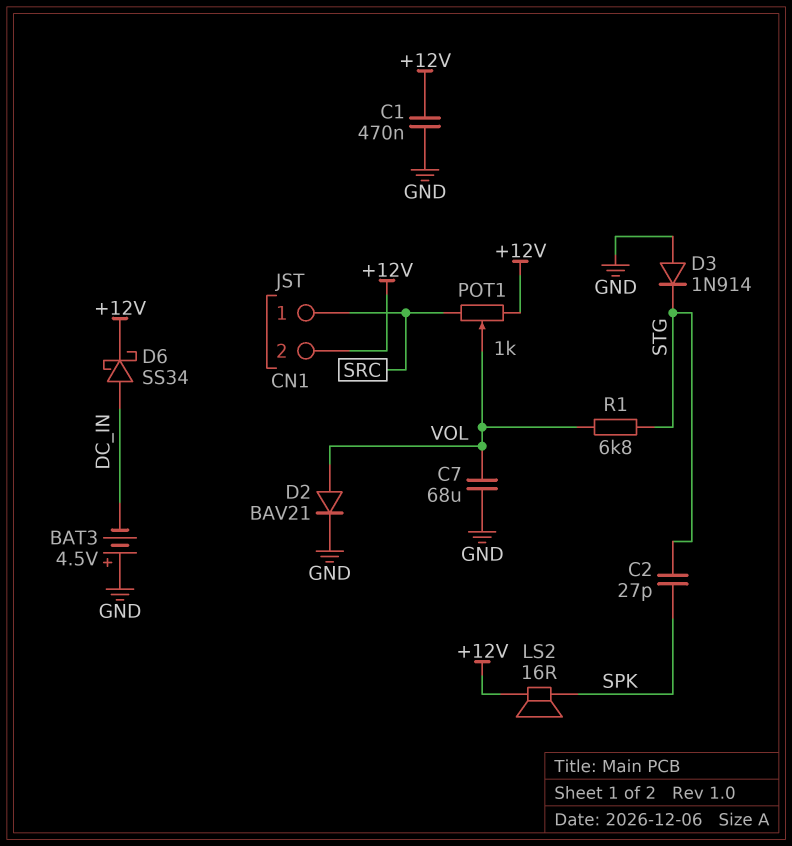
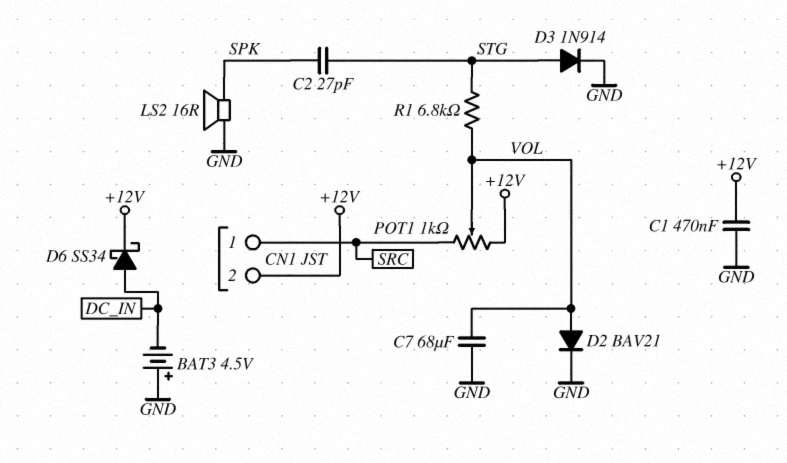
D3: diode 1N914 (A GND, K STG) -> diode 1N914 (A STG, K GND)
LS2: speaker 16R (+12V, SPK) -> speaker 16R (GND, SPK)

